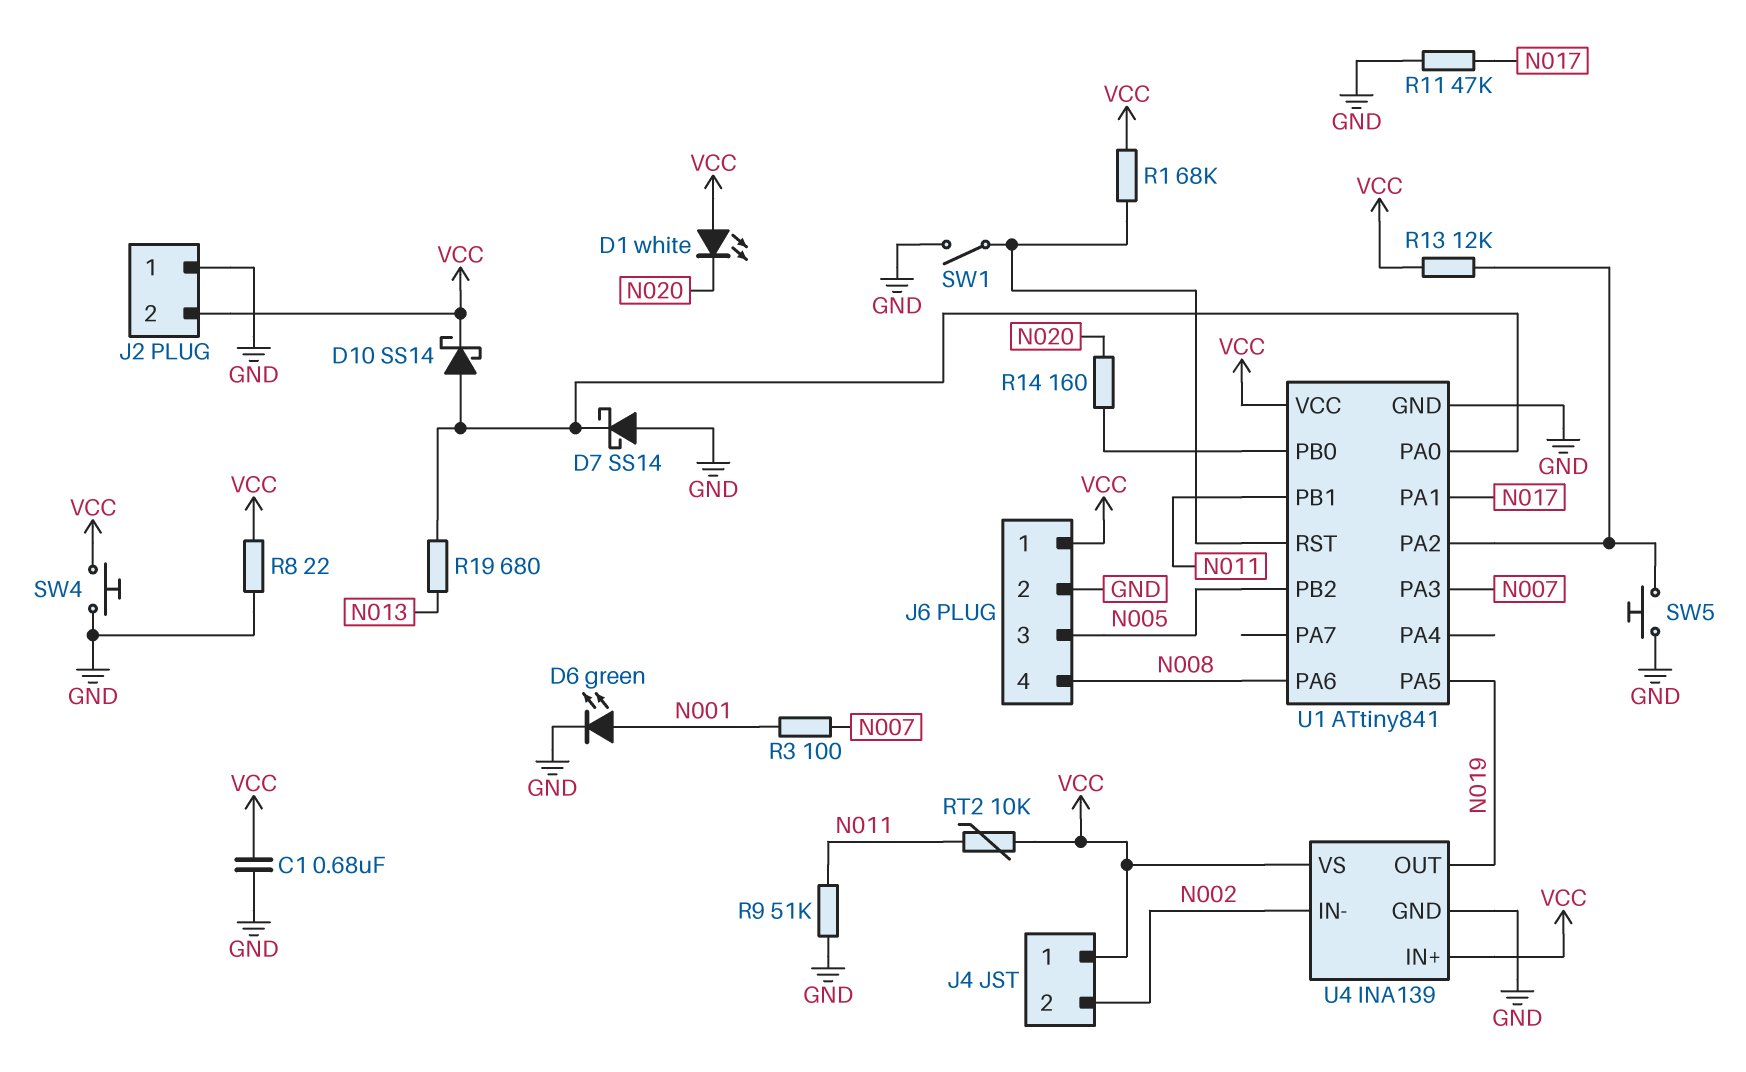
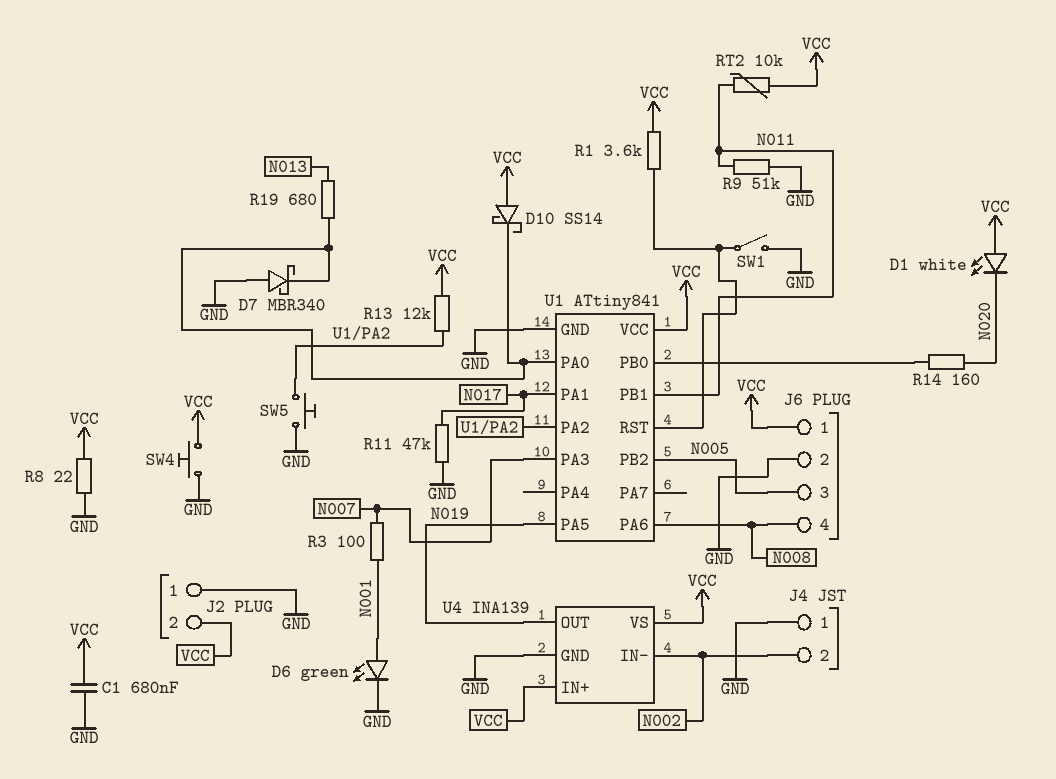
D7: schottky SS14 (A GND, K U1/PA0) -> schottky MBR340 (A GND, K U1/PA0)
D10: schottky SS14 (A U1/PA0, K VCC) -> schottky SS14 (A VCC, K U1/PA0)
J4 pin 1: VCC -> GND
R1: 68k (U1/RST, VCC) -> 3.6k (U1/RST, VCC)

